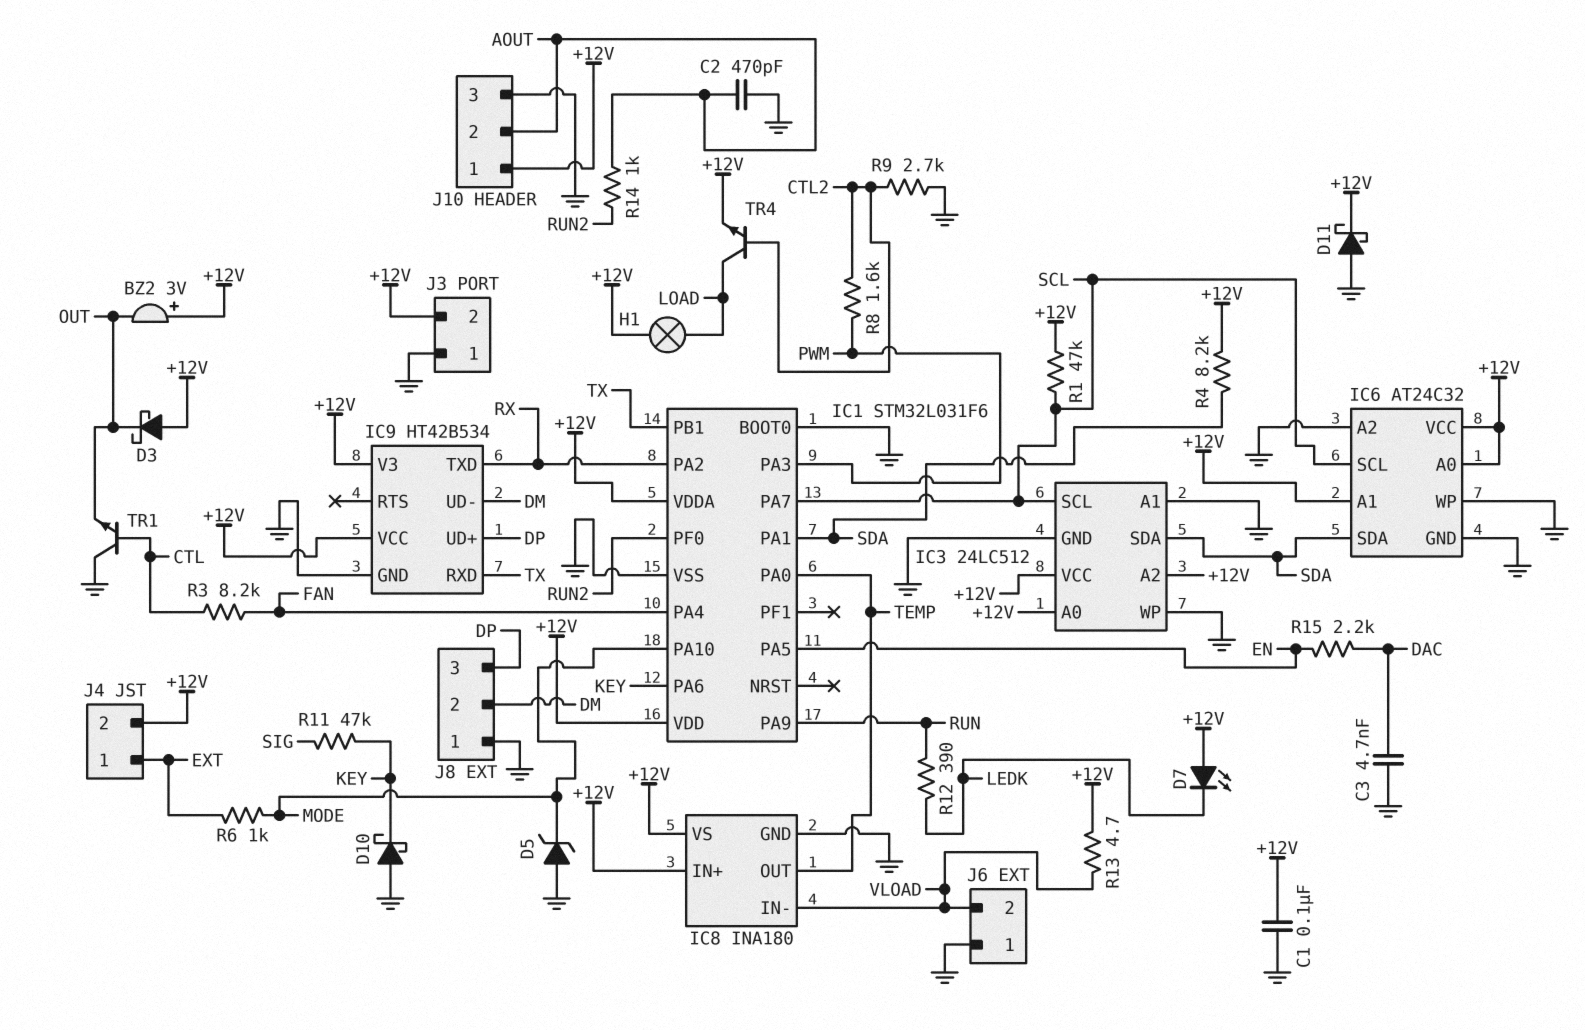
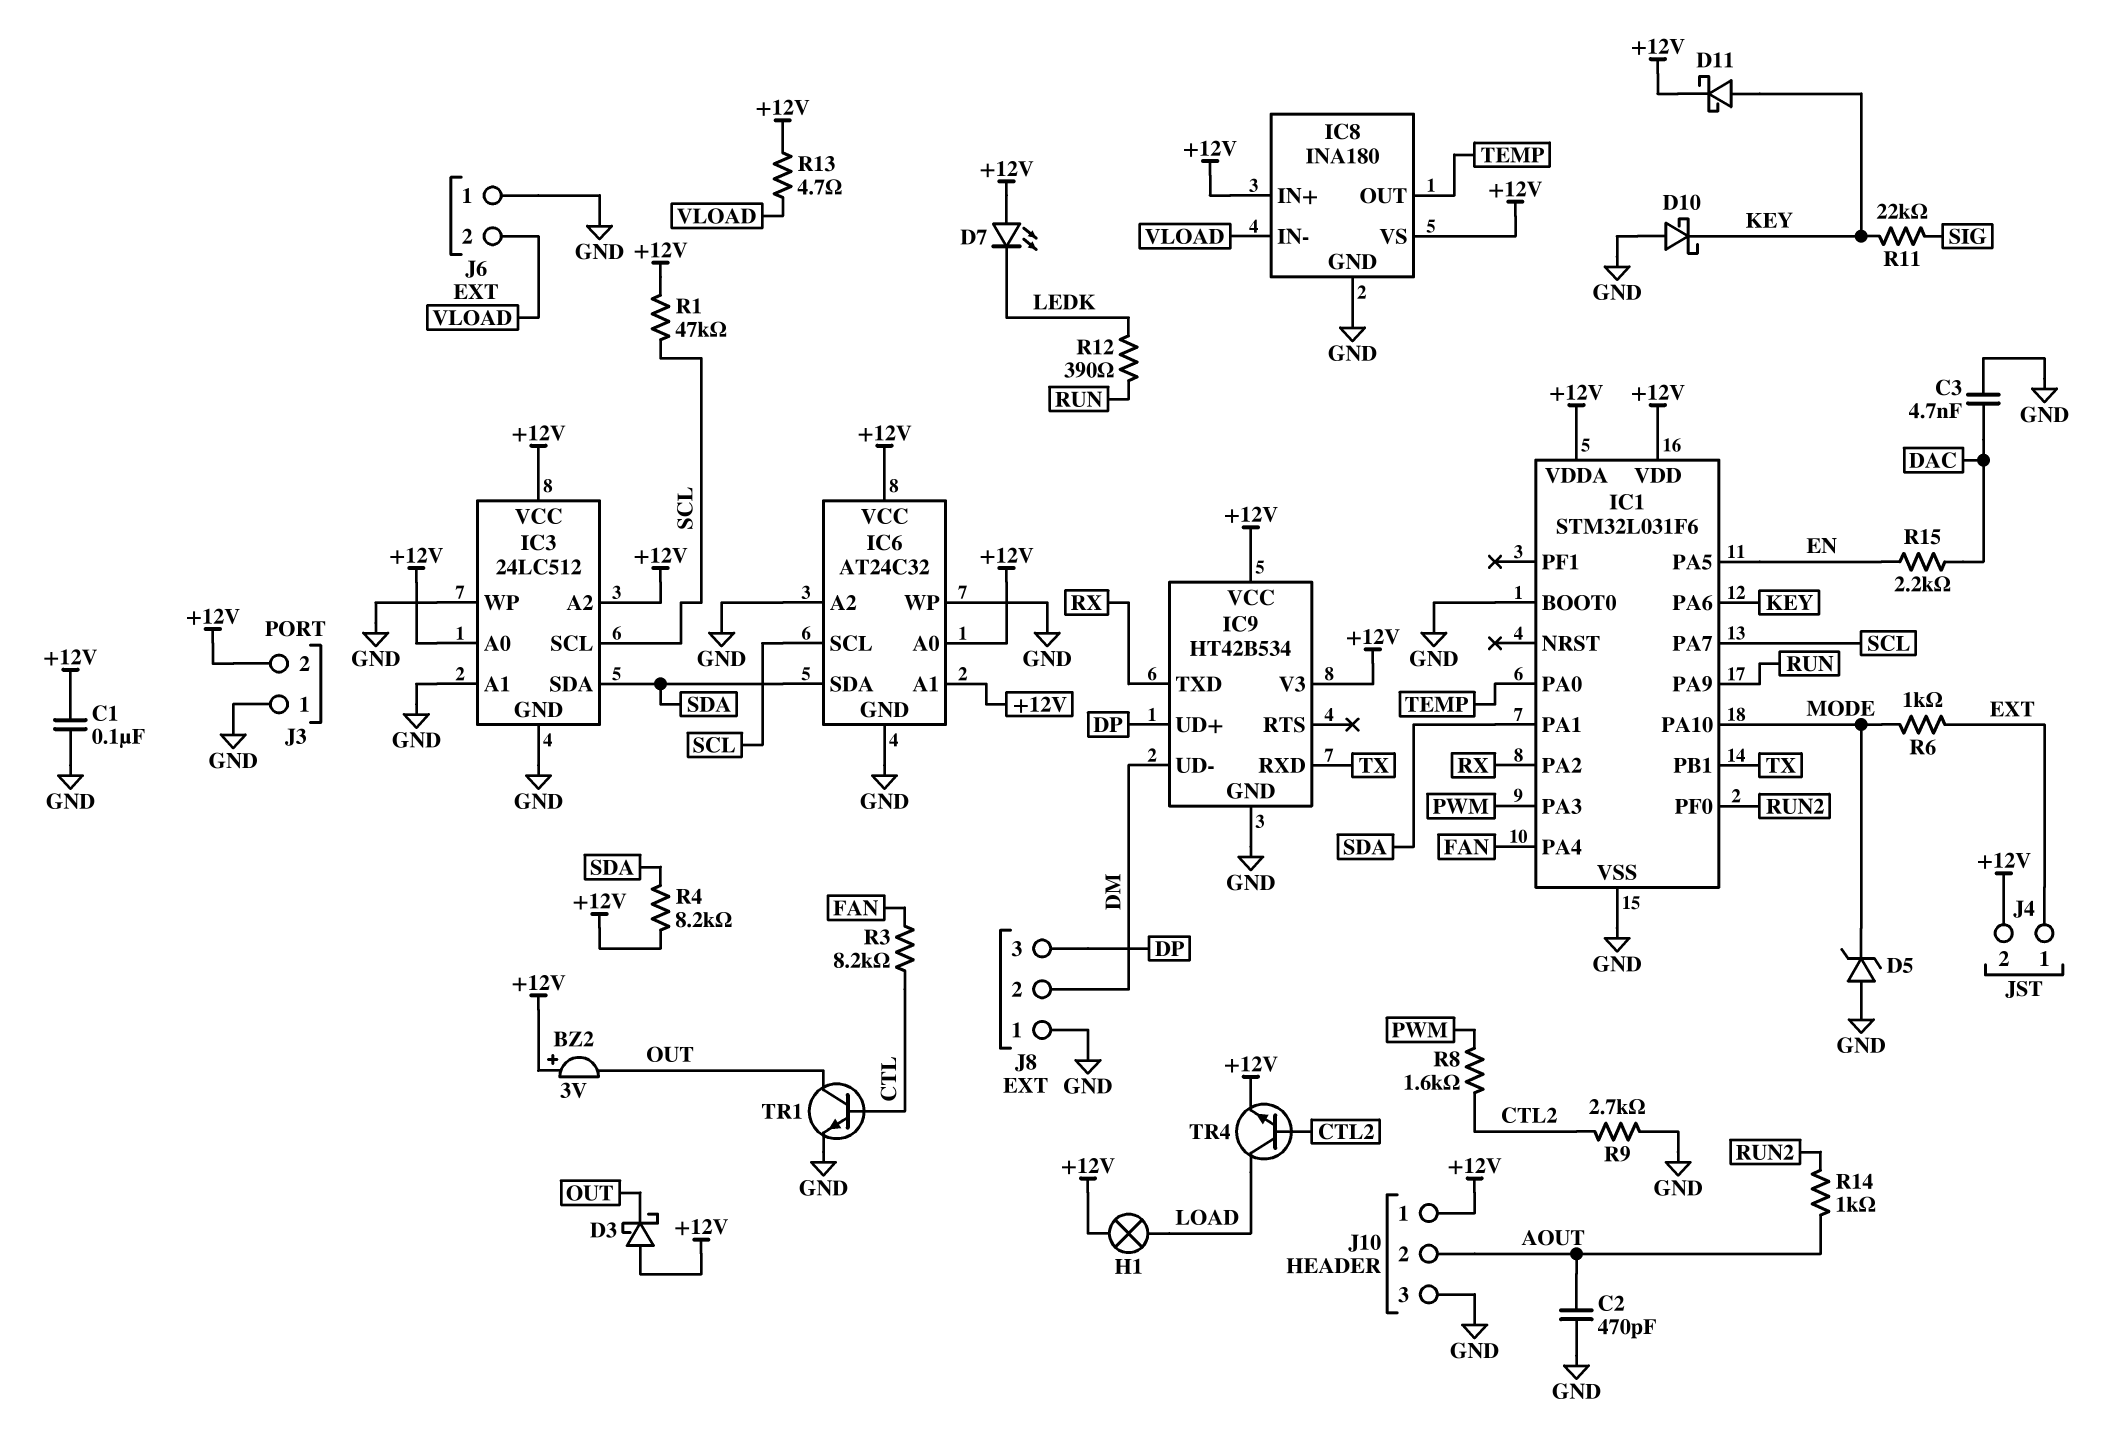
D11: schottky (A GND, K +12V) -> schottky (A KEY, K +12V)
R11: 47k (KEY, SIG) -> 22k (KEY, SIG)
TR1: NPN (B CTL, C GND, E OUT) -> NPN (B CTL, C OUT, E GND)

